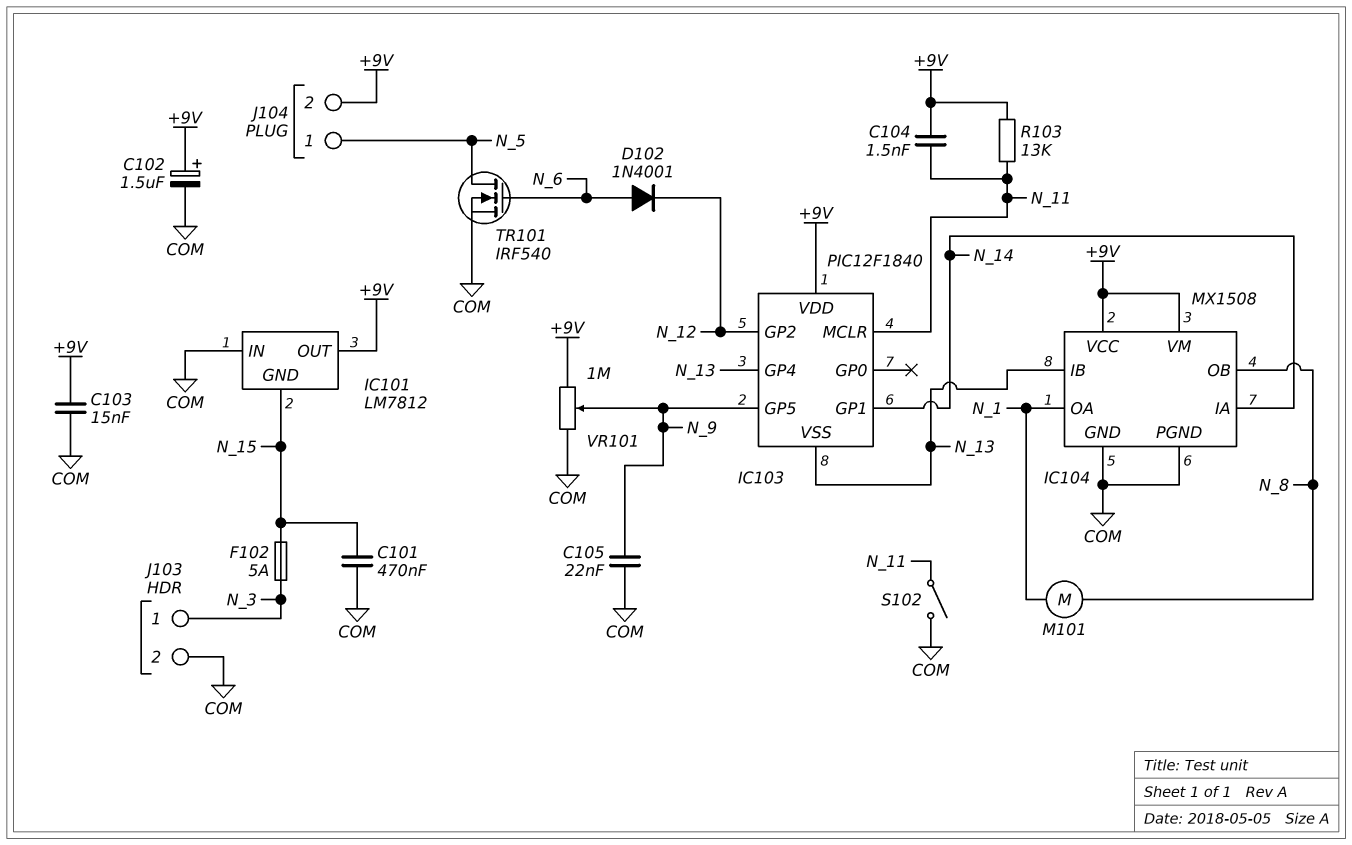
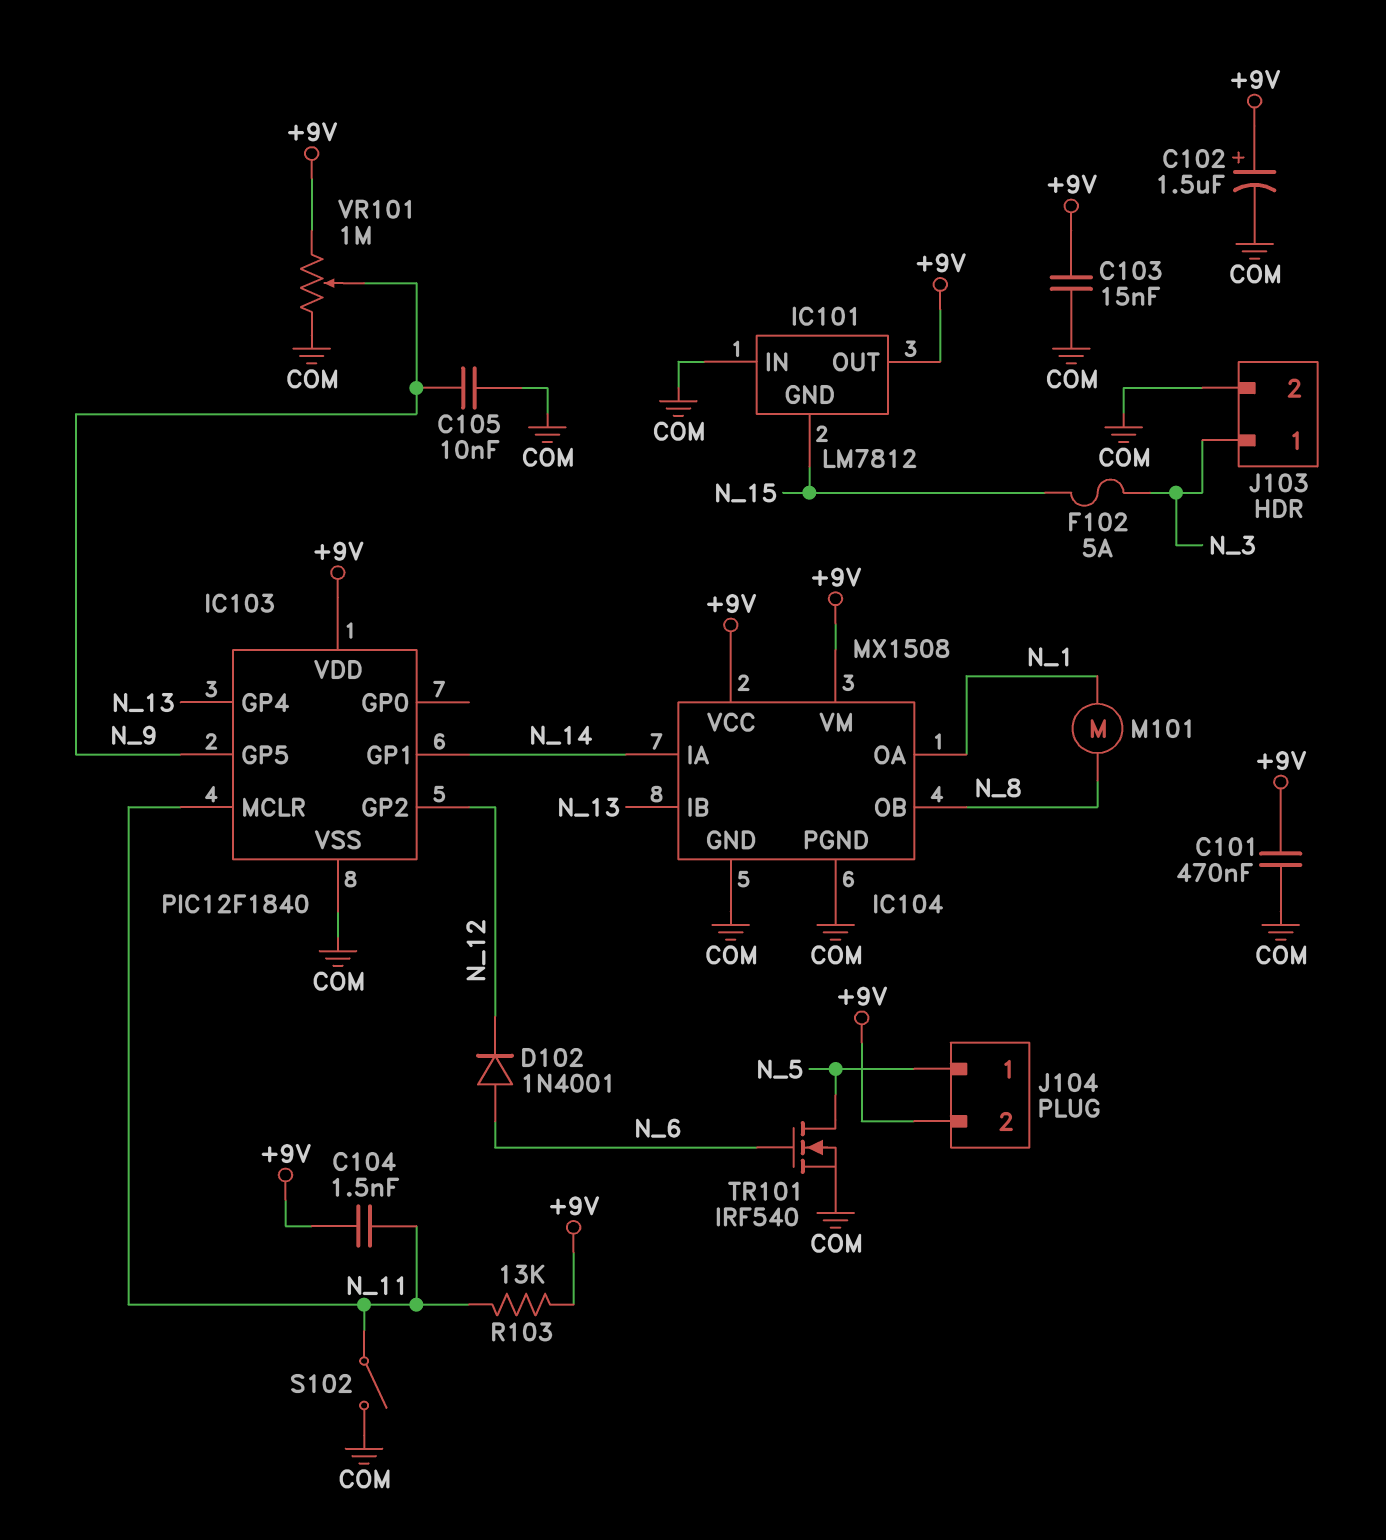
C101: 470nF (COM, N_15) -> 470nF (+9V, COM)
C105: 22nF (COM, N_9) -> 10nF (COM, N_9)
IC103 pin VSS: N_13 -> COM

